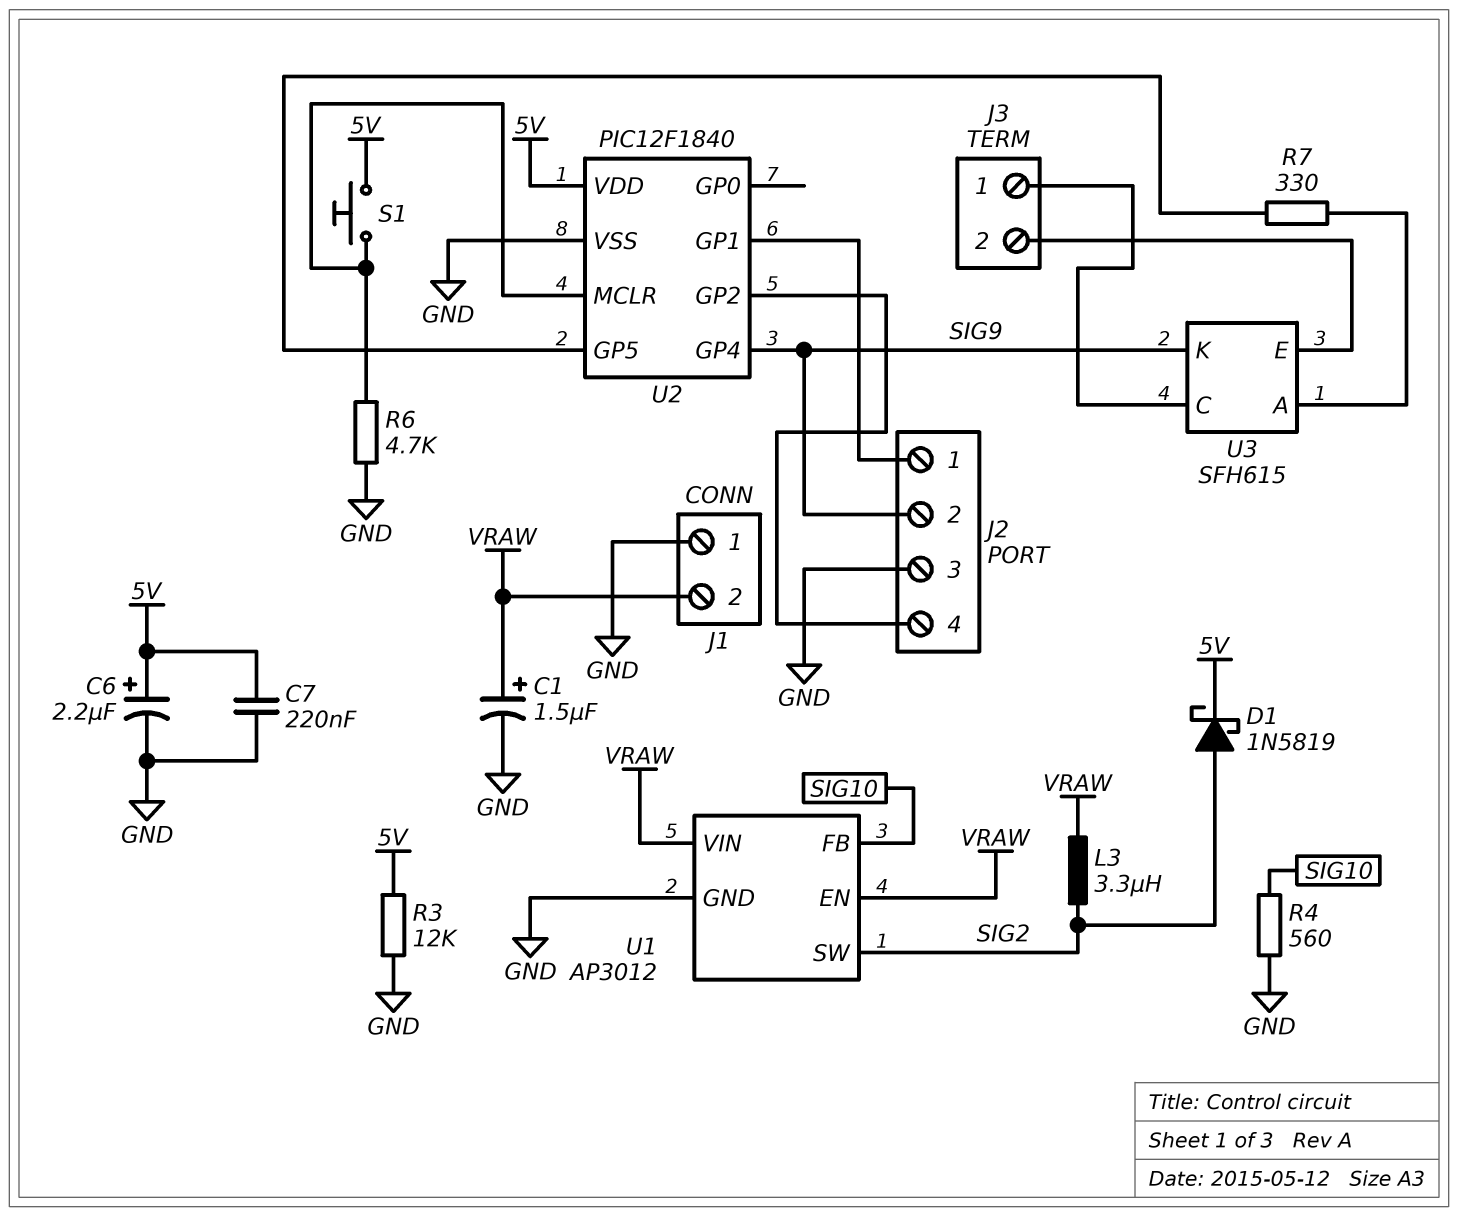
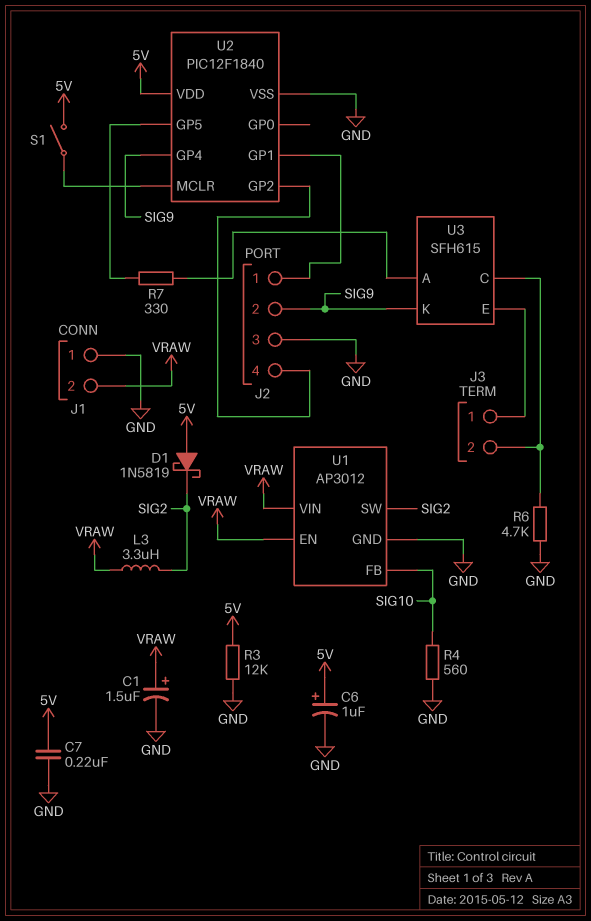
C6: 2.2uF (plus 5V, minus GND) -> 1uF (plus 5V, minus GND)
D1: schottky 1N5819 (A SIG2, K 5V) -> schottky 1N5819 (A 5V, K SIG2)
R6: 4.7k (GND, U2/MCLR) -> 4.7k (GND, J3/2)
S1: button (5V, U2/MCLR) -> switch (5V, U2/MCLR)
U3 pin C: J3/1 -> J3/2
U3 pin E: J3/2 -> J3/1

